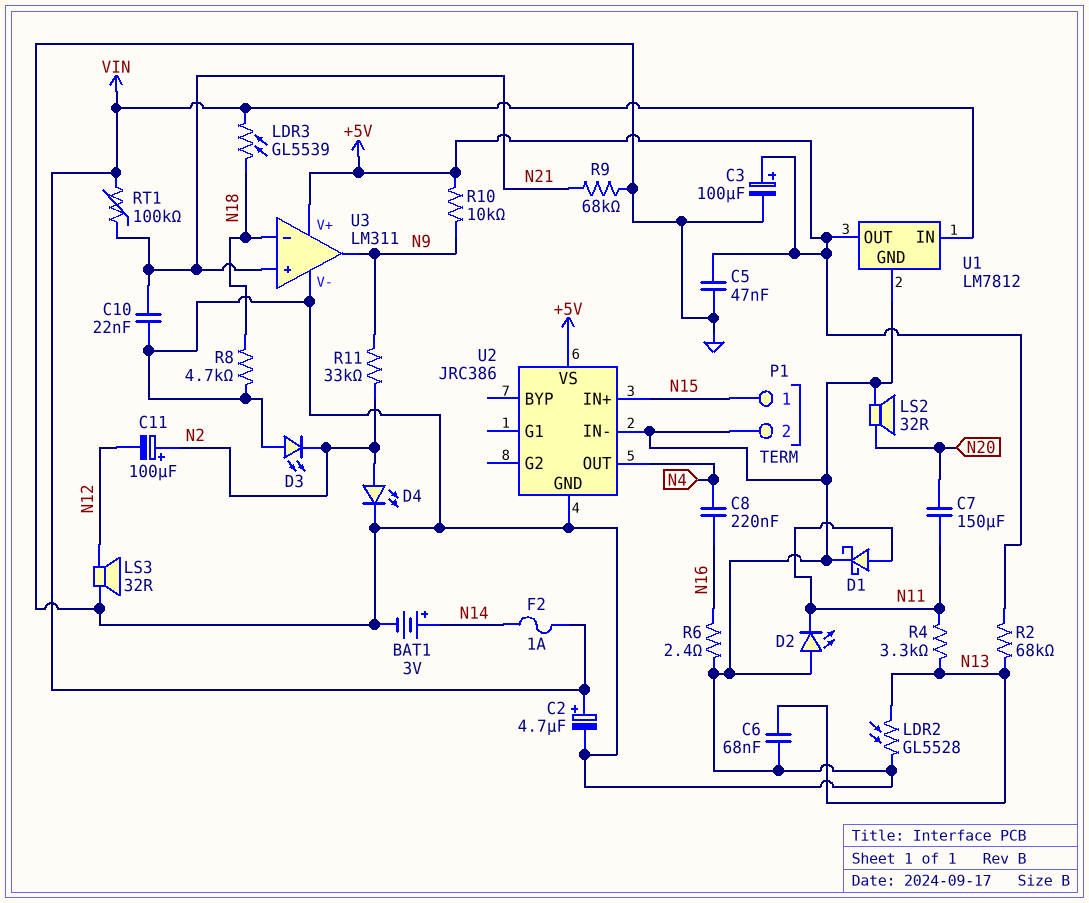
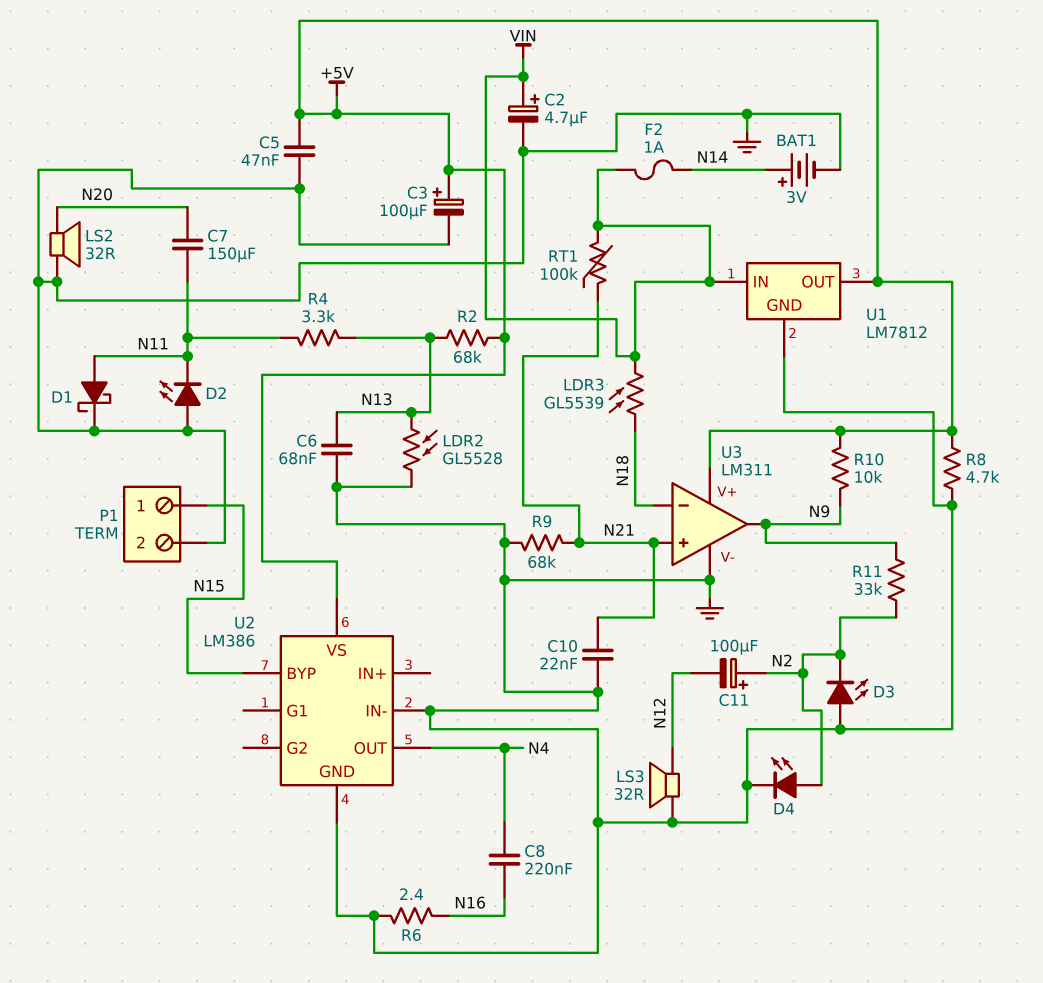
R8: 4.7k (GND, N18) -> 4.7k (+5V, GND)
U2: JRC386 -> LM386
U2 pin BYP: none -> N15
U2 pin IN+: N15 -> none

